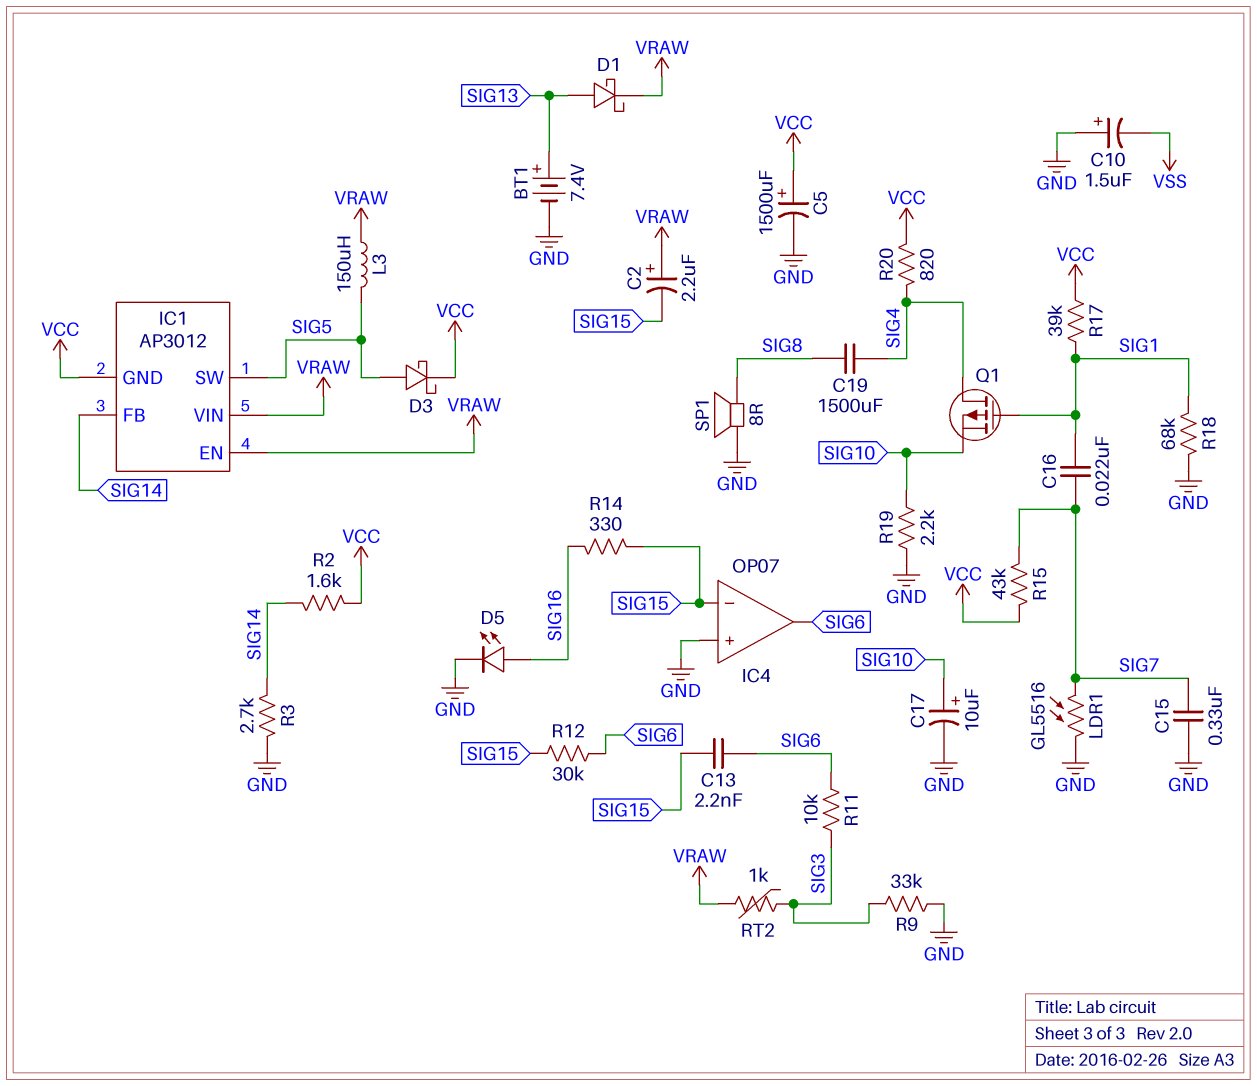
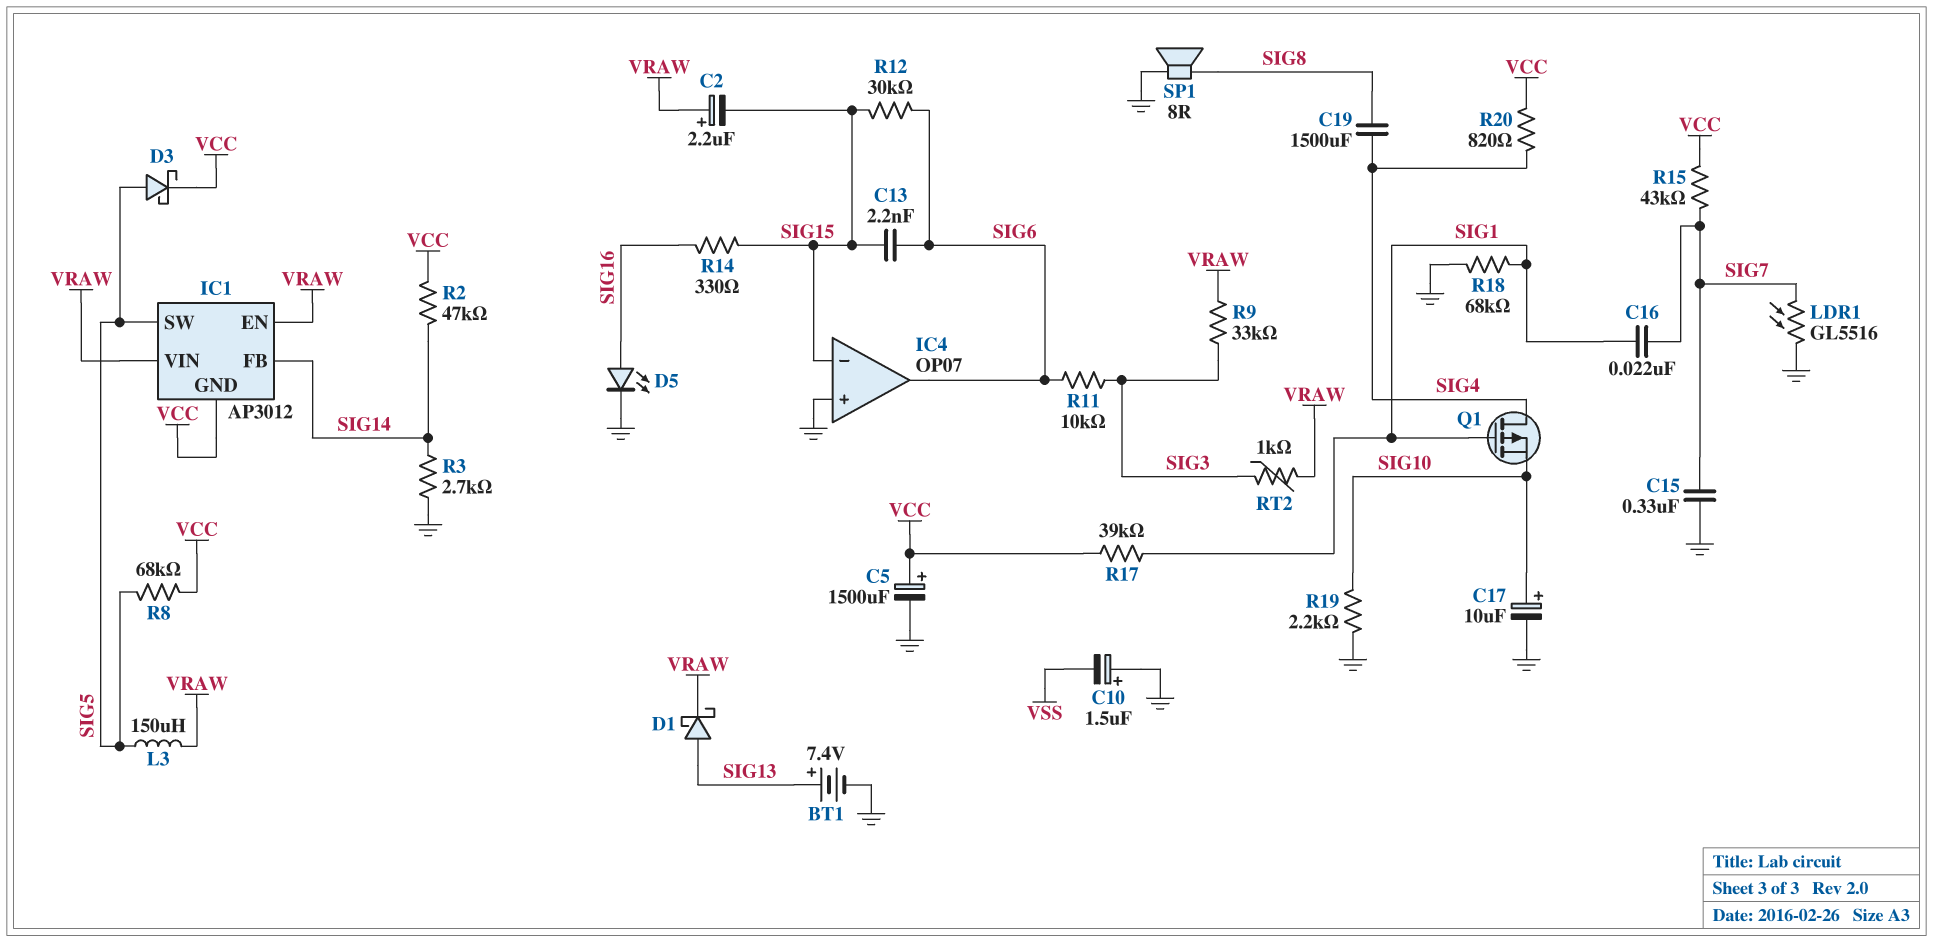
R2: 1.6k (SIG14, VCC) -> 47k (SIG14, VCC)
R8: none -> 68k (SIG5, VCC)
R9: 33k (GND, SIG3) -> 33k (SIG3, VRAW)

